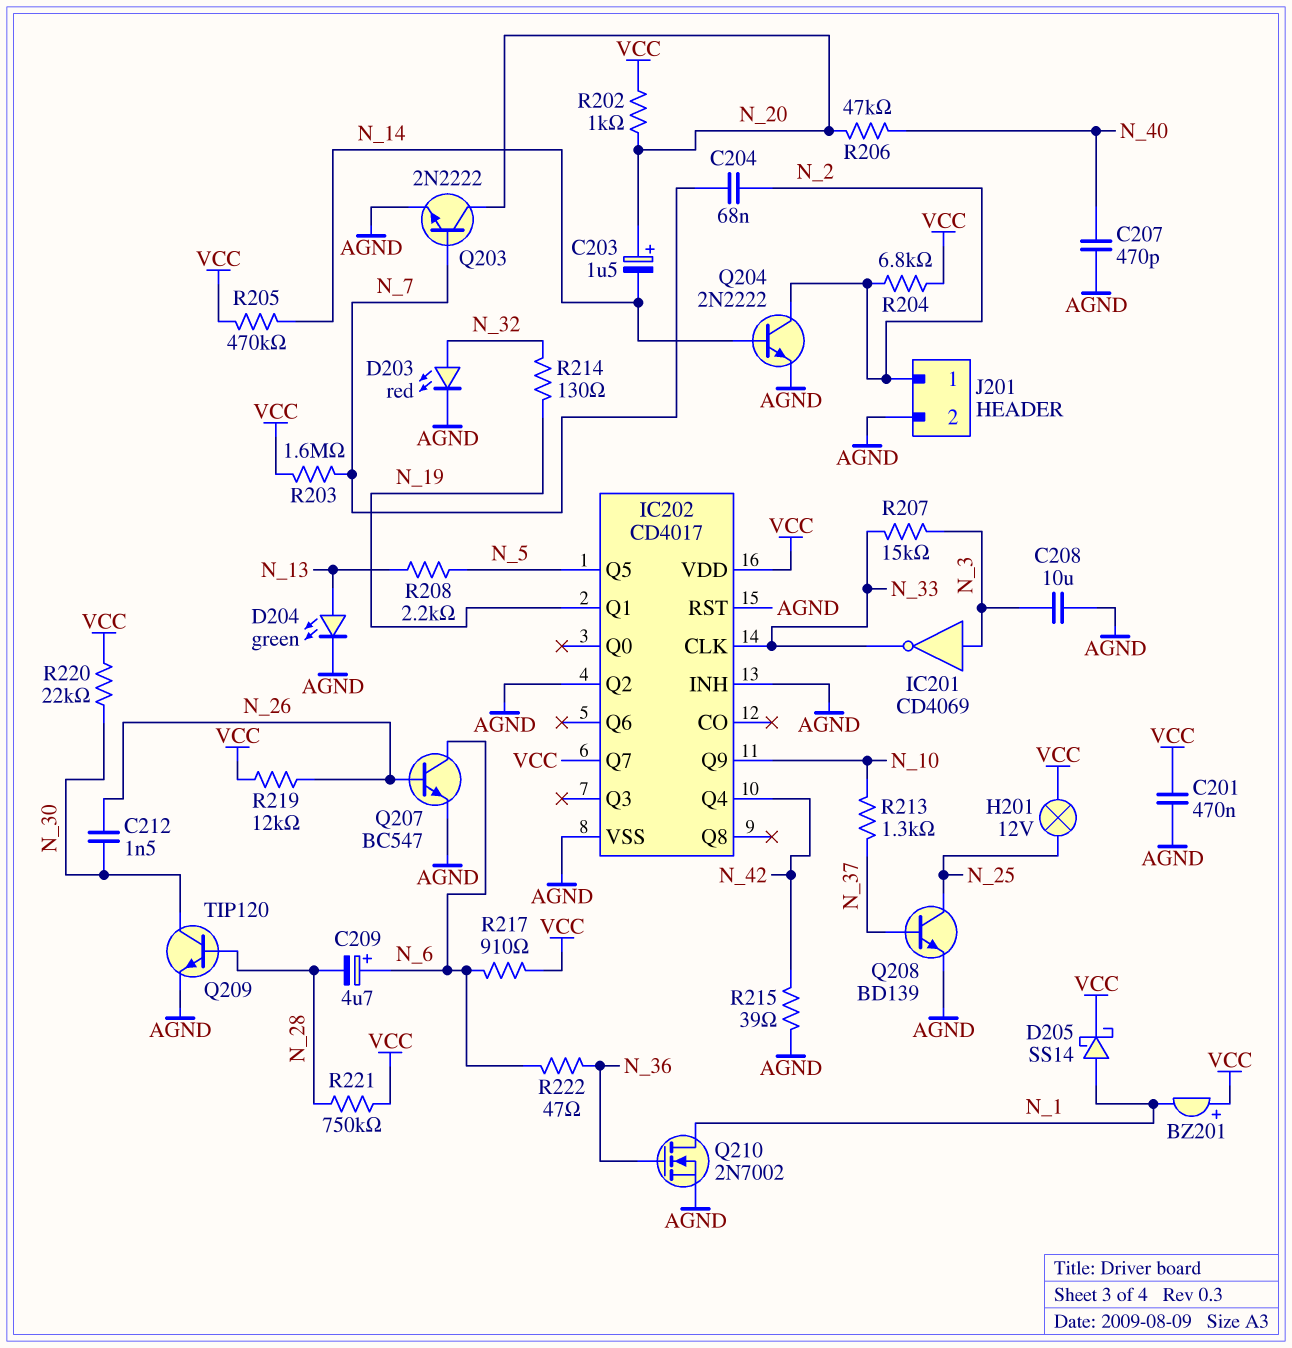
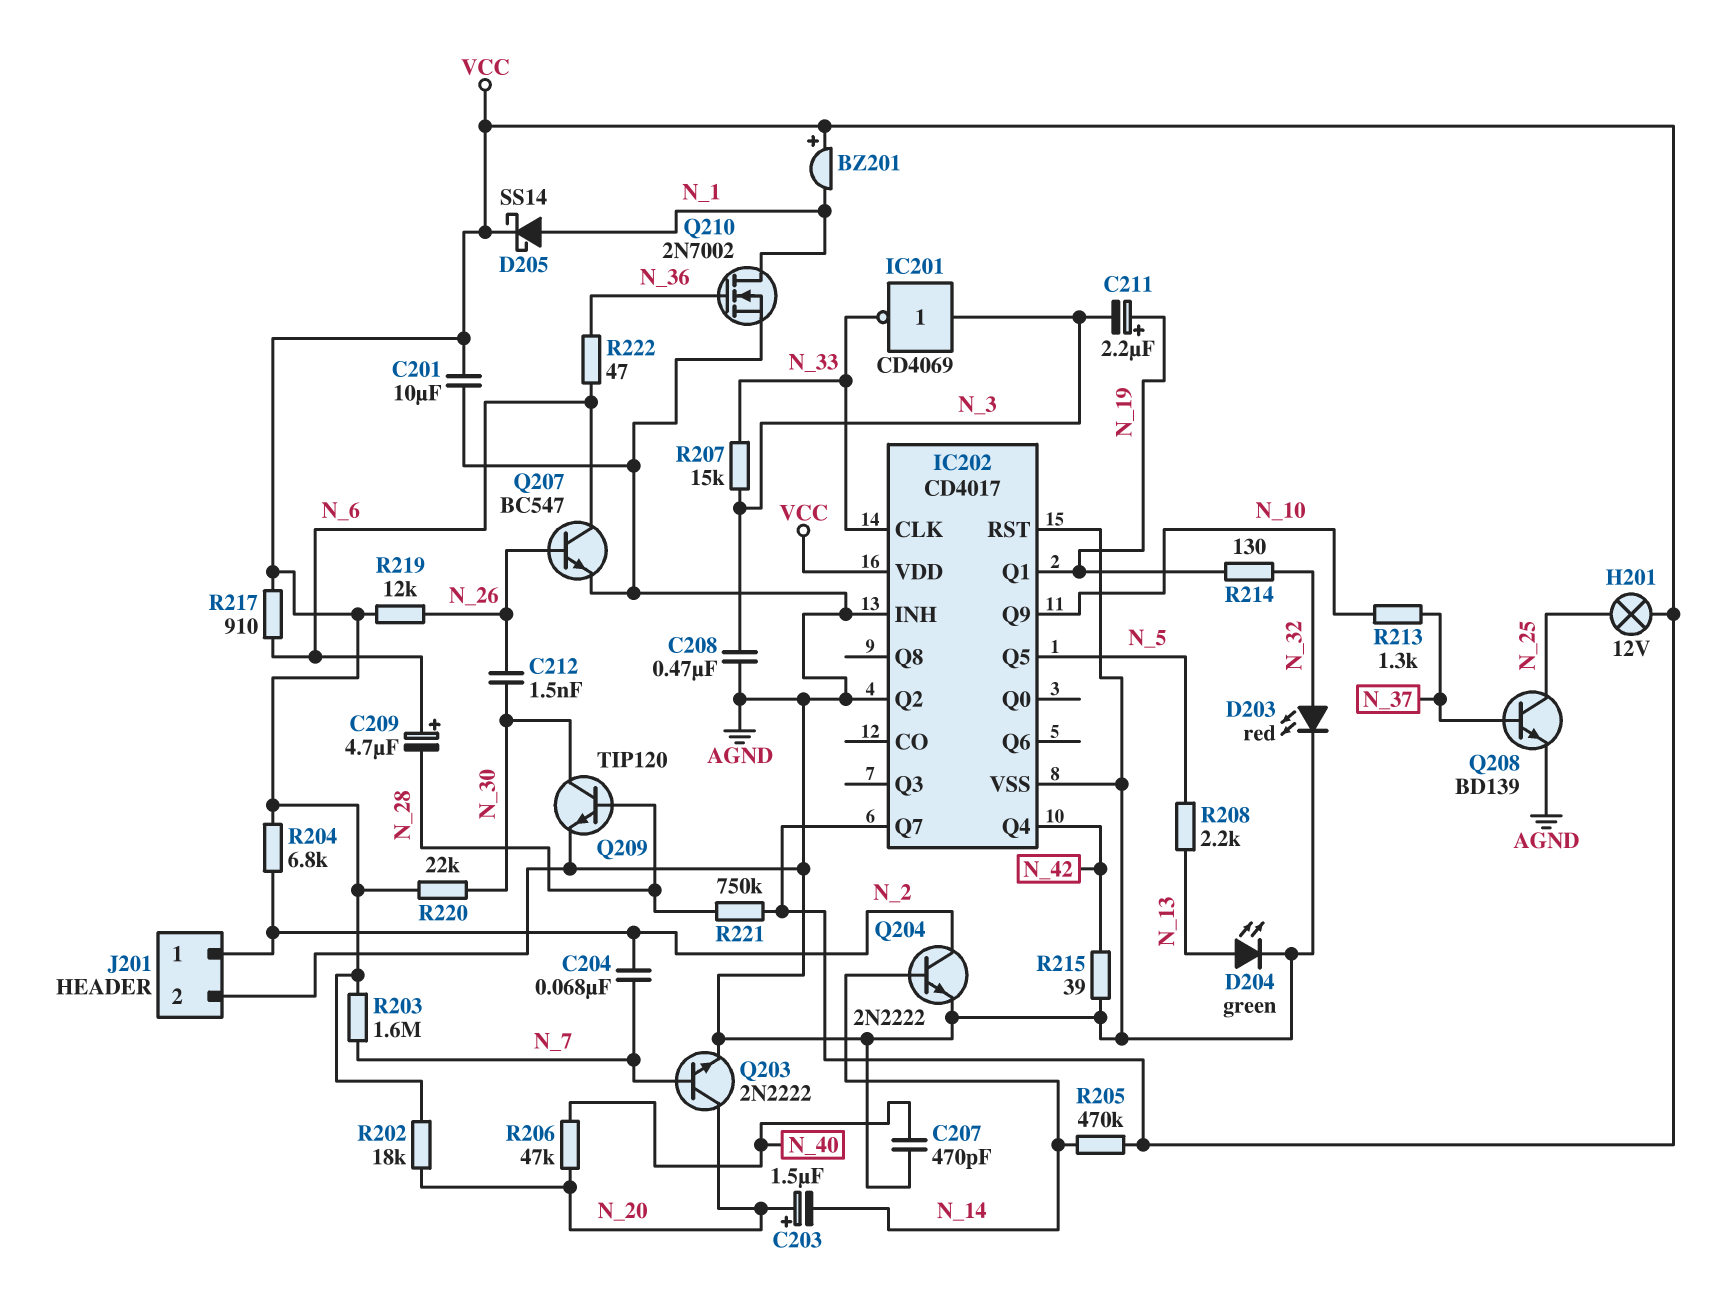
C201: 470nF (AGND, VCC) -> 10uF (AGND, VCC)
C208: 10uF (AGND, N_3) -> 470nF (AGND, N_3)
C211: none -> 2.2uF (plus N_19, minus N_3)
R202: 1k (N_20, VCC) -> 18k (N_20, VCC)

